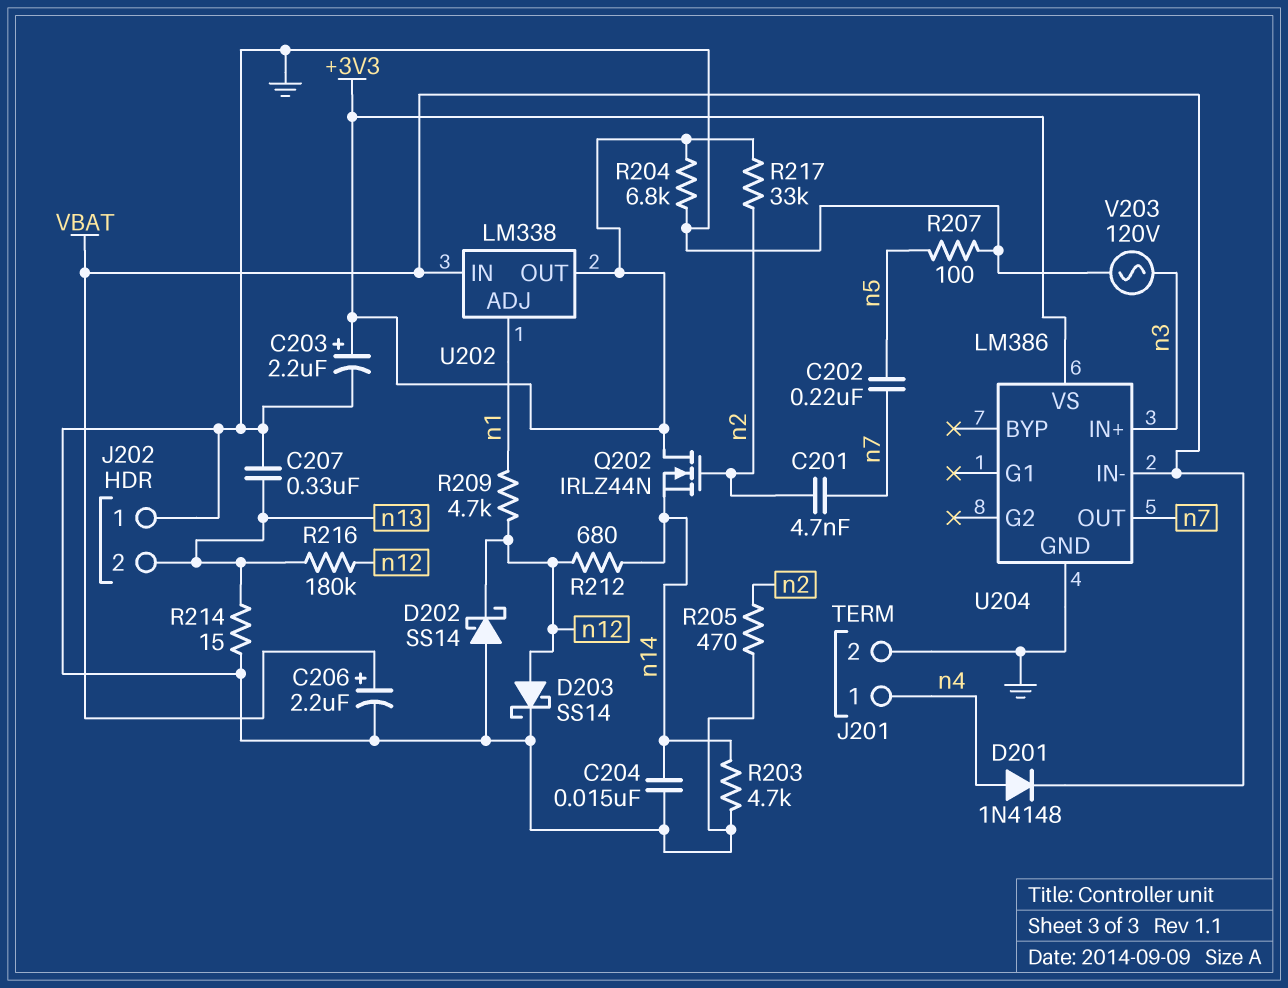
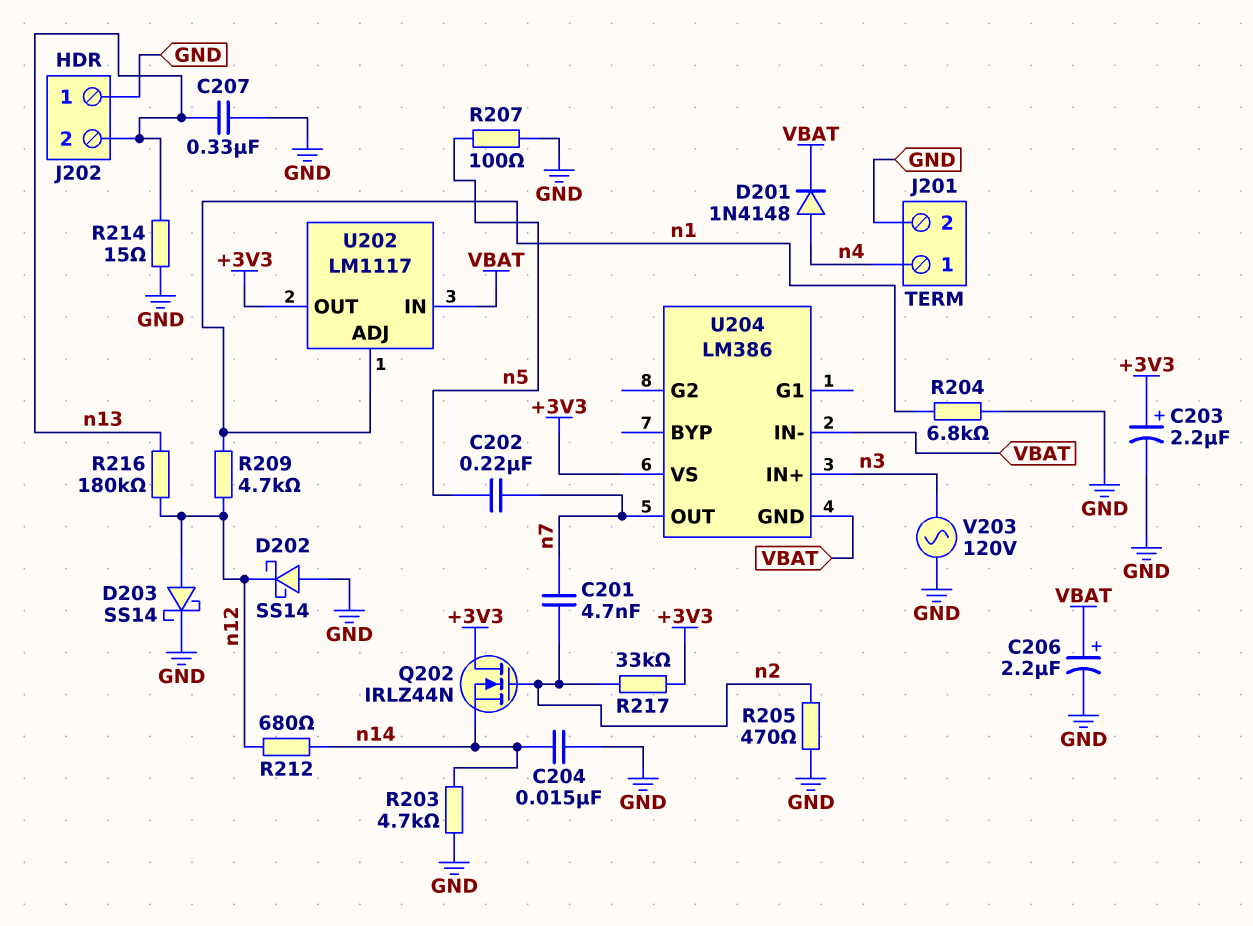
R204: 6.8k (+3V3, GND) -> 6.8k (GND, n1)
U202: LM338 -> LM1117
U204 pin GND: GND -> VBAT

